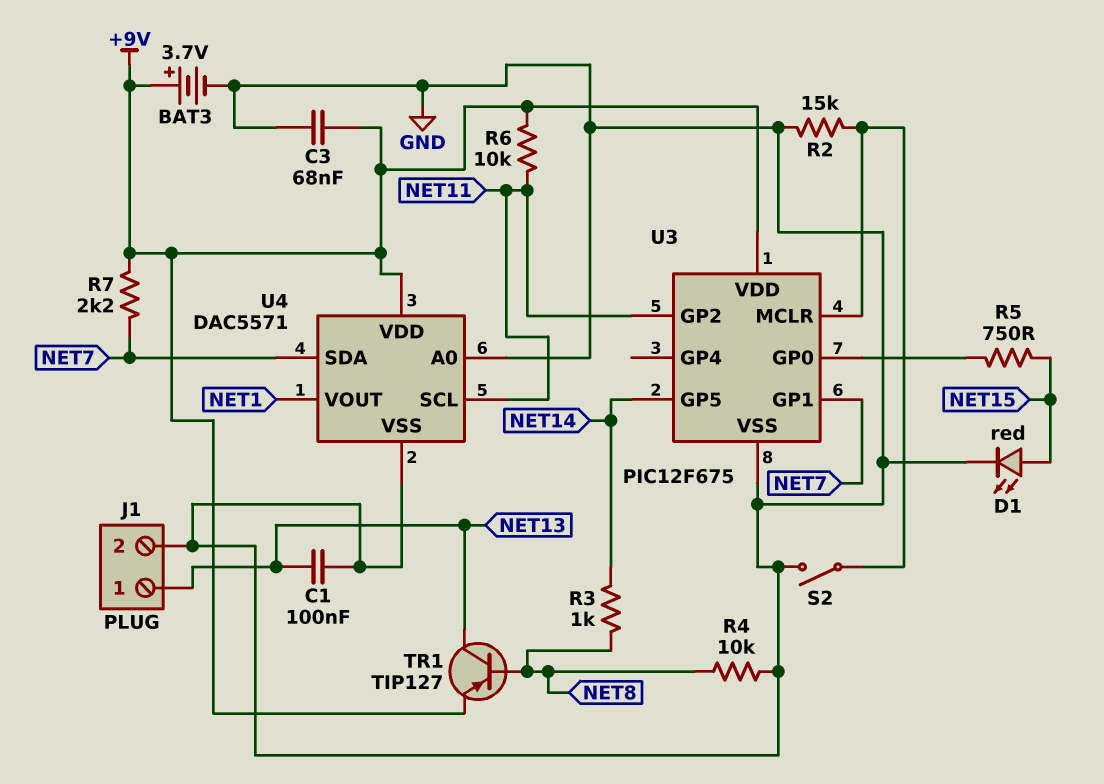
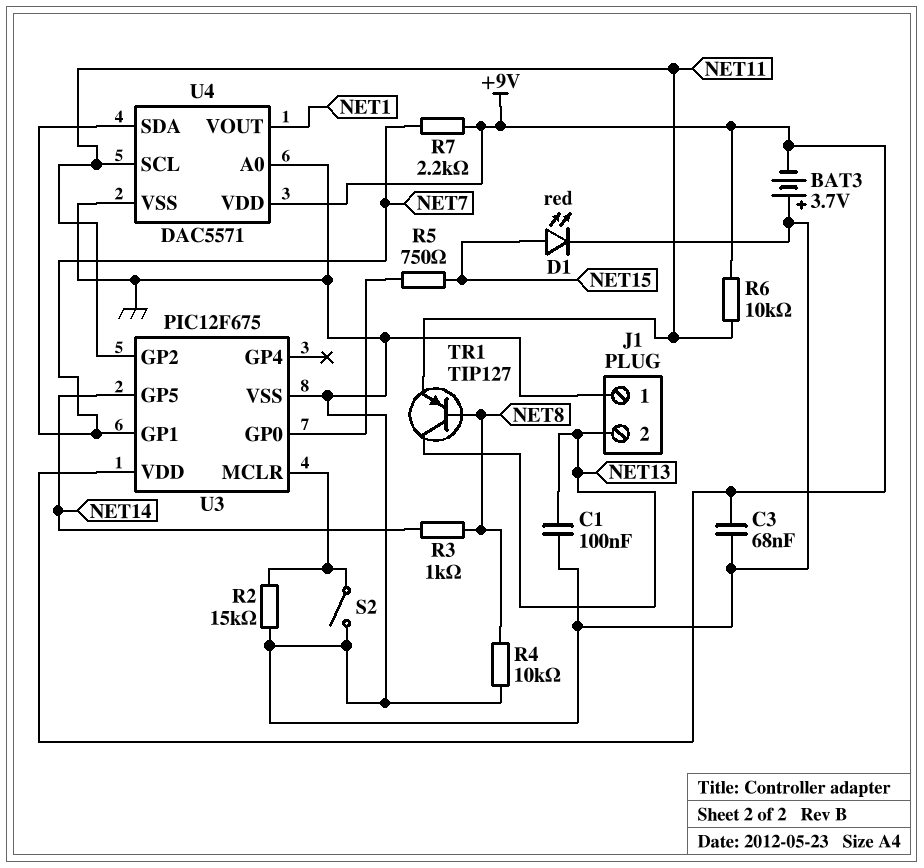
BAT3: 3.7V (plus +9V, minus GND) -> 3.7V (plus GND, minus +9V)
J1 pin 1: NET13 -> GND
J1 pin 2: GND -> NET13
TR1: PNP TIP127 (B NET8, C NET13, E +9V) -> PNP TIP127 (B NET8, C NET13, E NET11)

